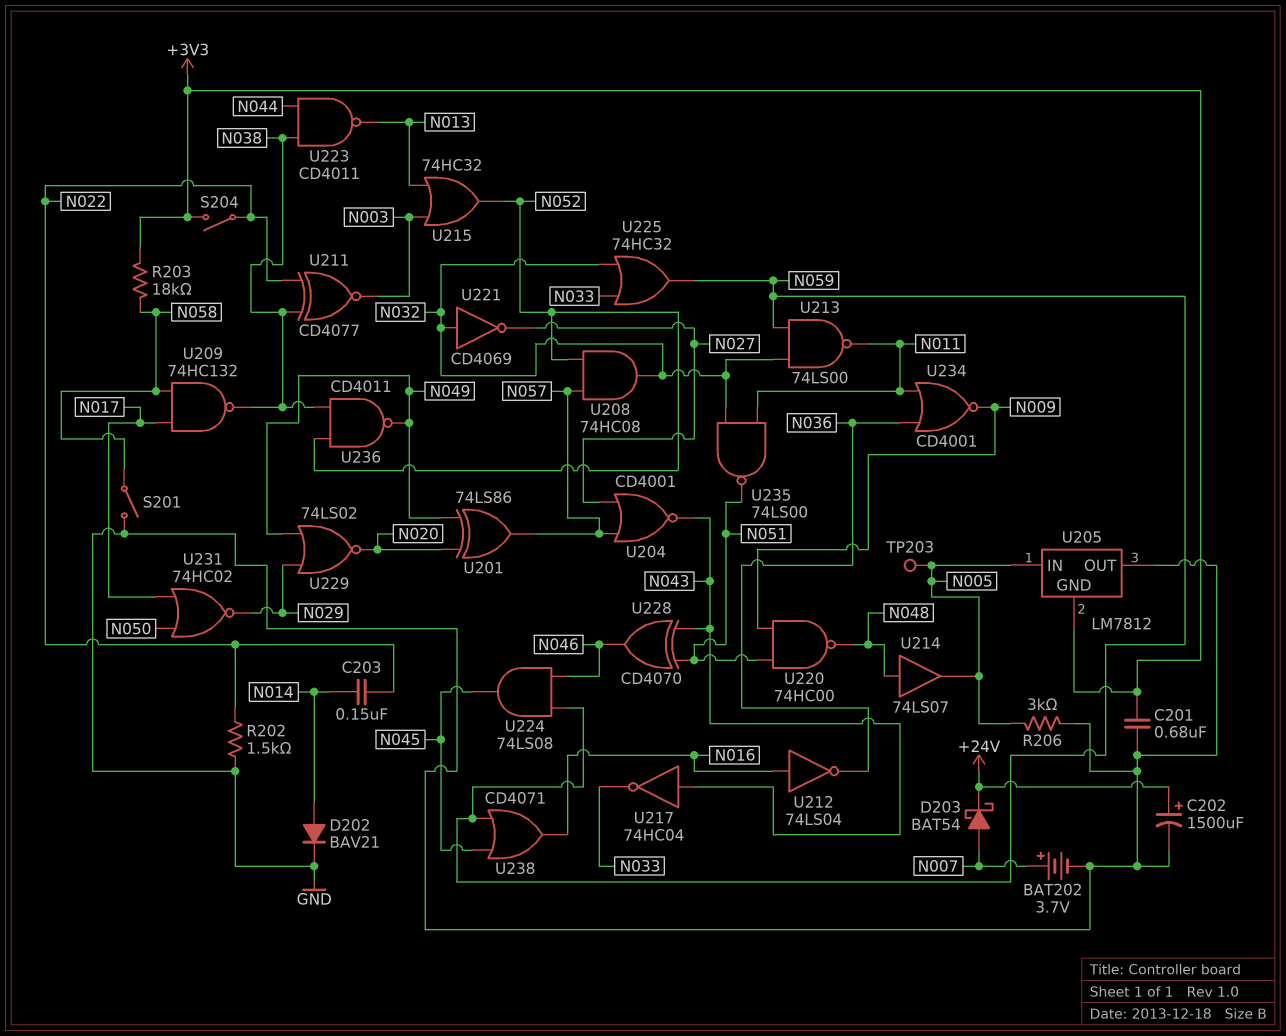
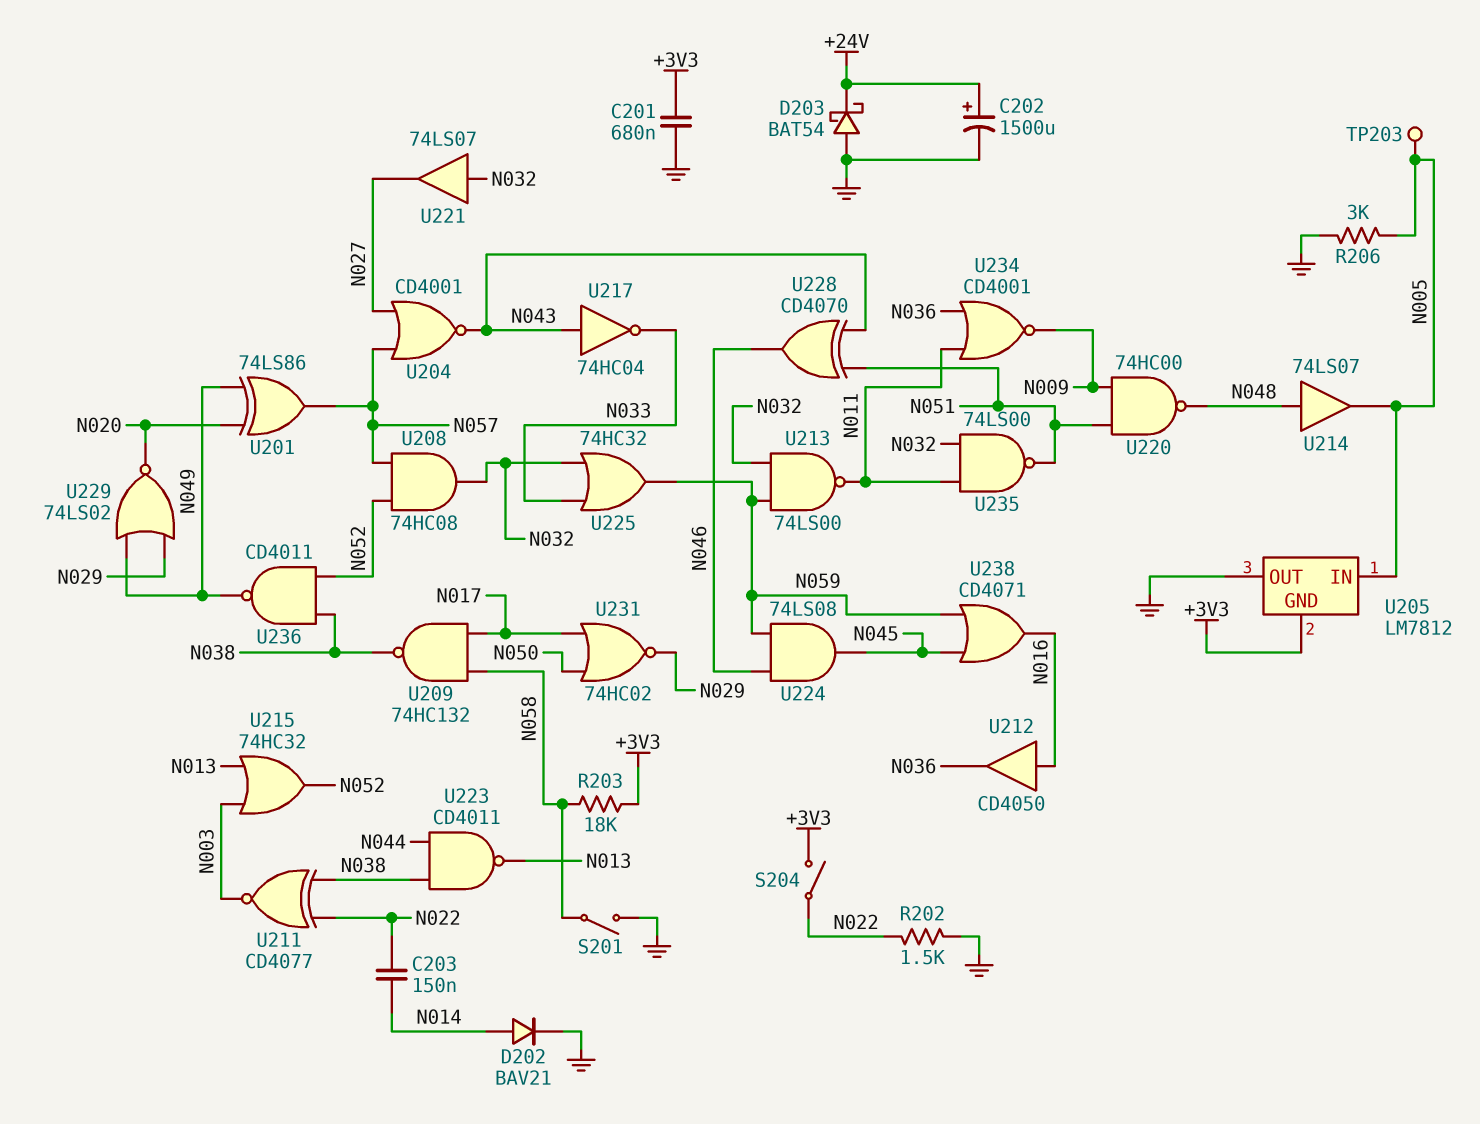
BAT202: 3.7V (plus N007, minus GND) -> none
D203: schottky BAT54 (A N007, K +24V) -> schottky BAT54 (A GND, K +24V)
U212: NOT 74LS04 (in N016, out N036) -> buffer CD4050 (in N016, out N036)
U221: NOT CD4069 (in N032, out N027) -> buffer 74LS07 (in N032, out N027)

